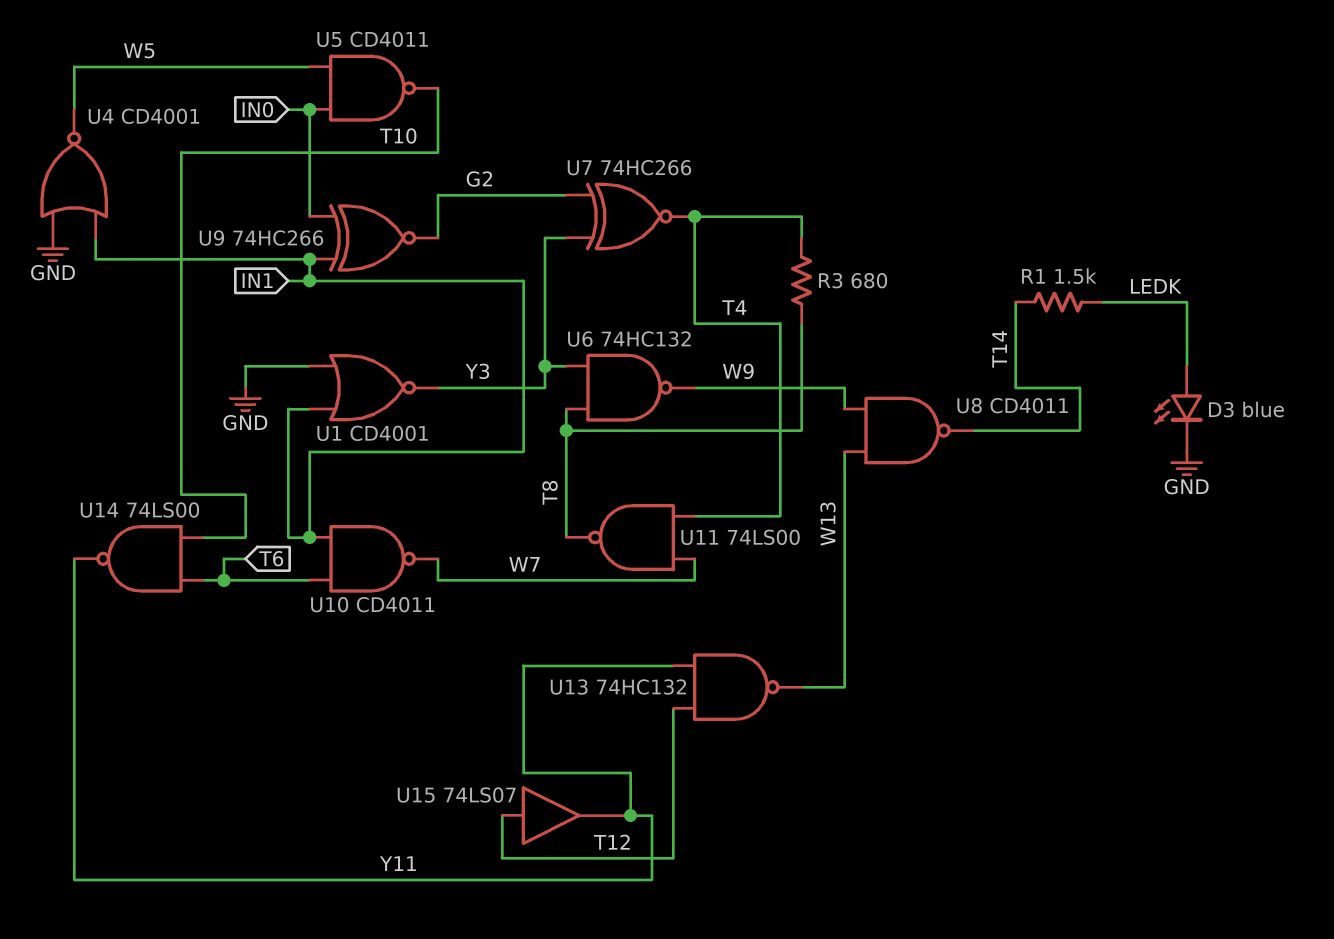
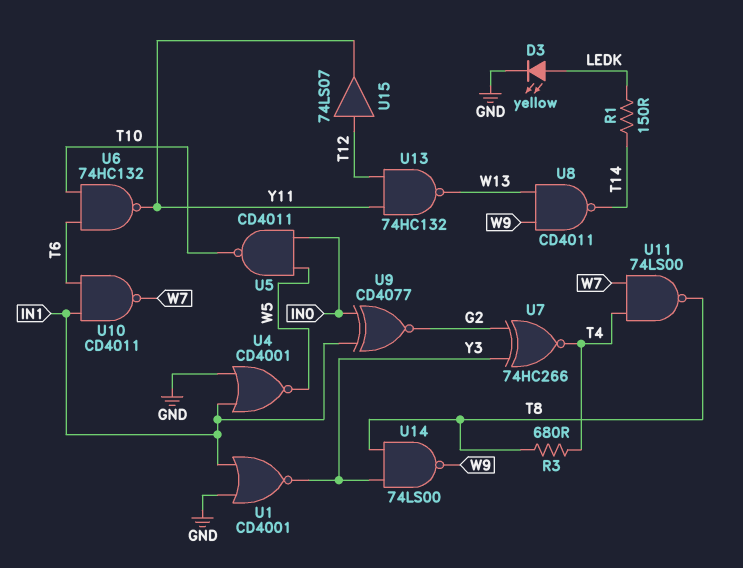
D3: LED blue (A LEDK, K GND) -> LED yellow (A LEDK, K GND)
R1: 1.5k (LEDK, T14) -> 150 (LEDK, T14)
U6: NAND 74HC132 (in T8, in Y3, out W9) -> NAND 74HC132 (in T6, in T10, out Y11)
U9: XNOR 74HC266 (in IN0, in IN1, out G2) -> XNOR CD4077 (in IN0, in IN1, out G2)
U14: NAND 74LS00 (in T6, in T10, out Y11) -> NAND 74LS00 (in T8, in Y3, out W9)

